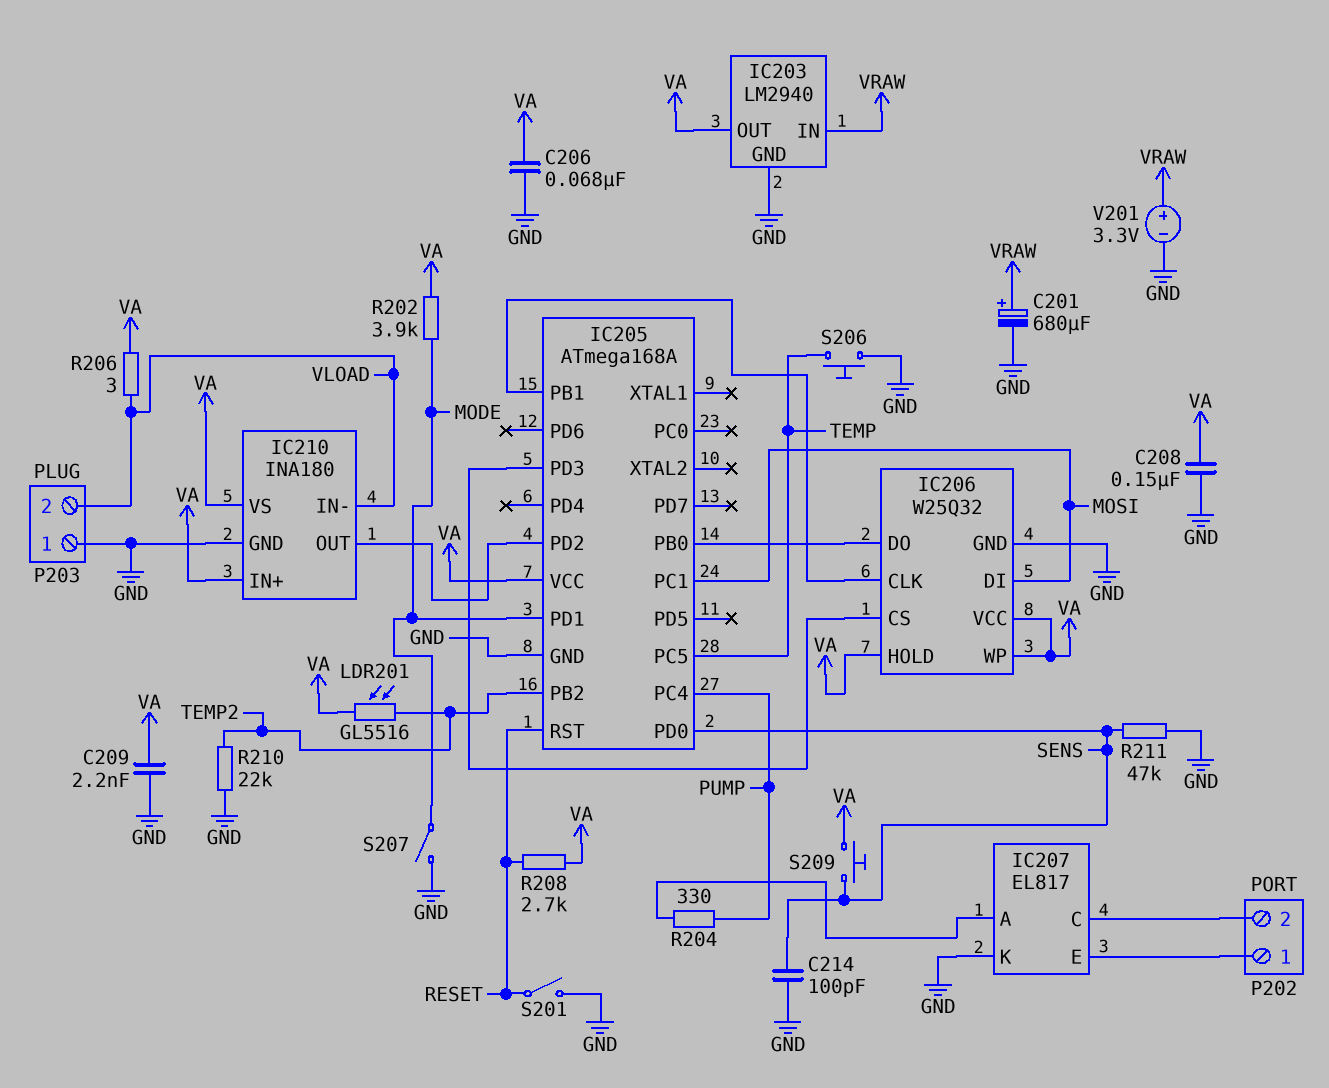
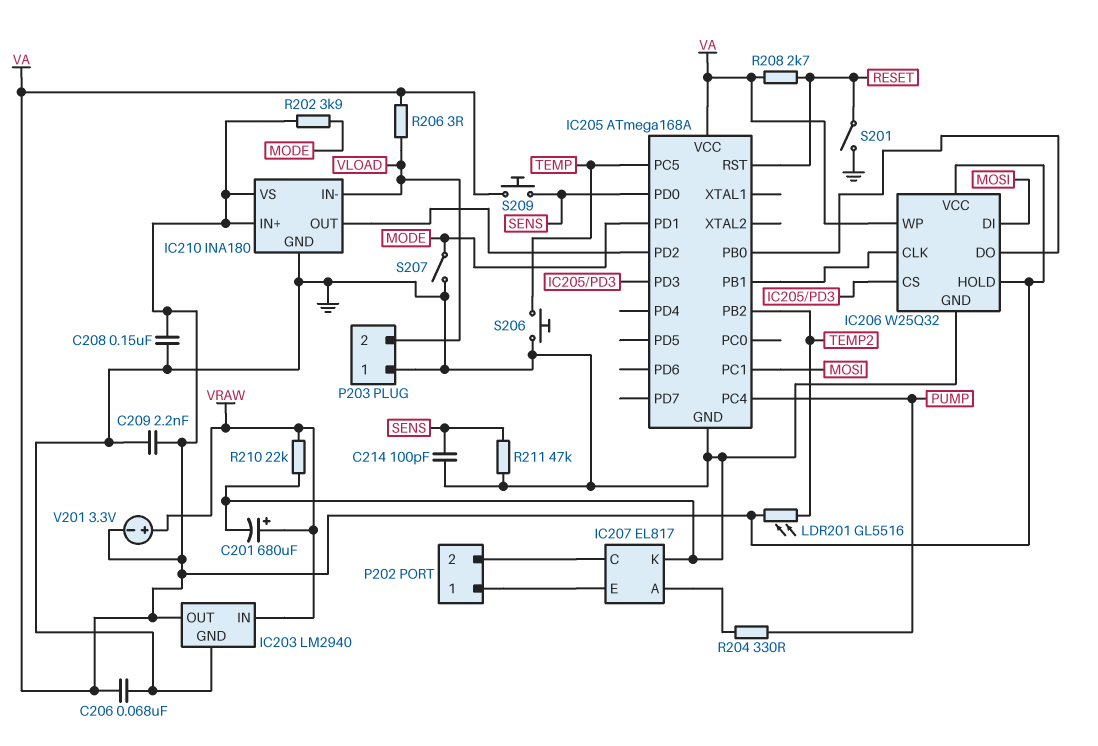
R210: 22k (GND, TEMP2) -> 22k (GND, VRAW)
V201: 3.3V (plus VRAW, minus GND) -> 3.3V (plus VRAW, minus VA)

